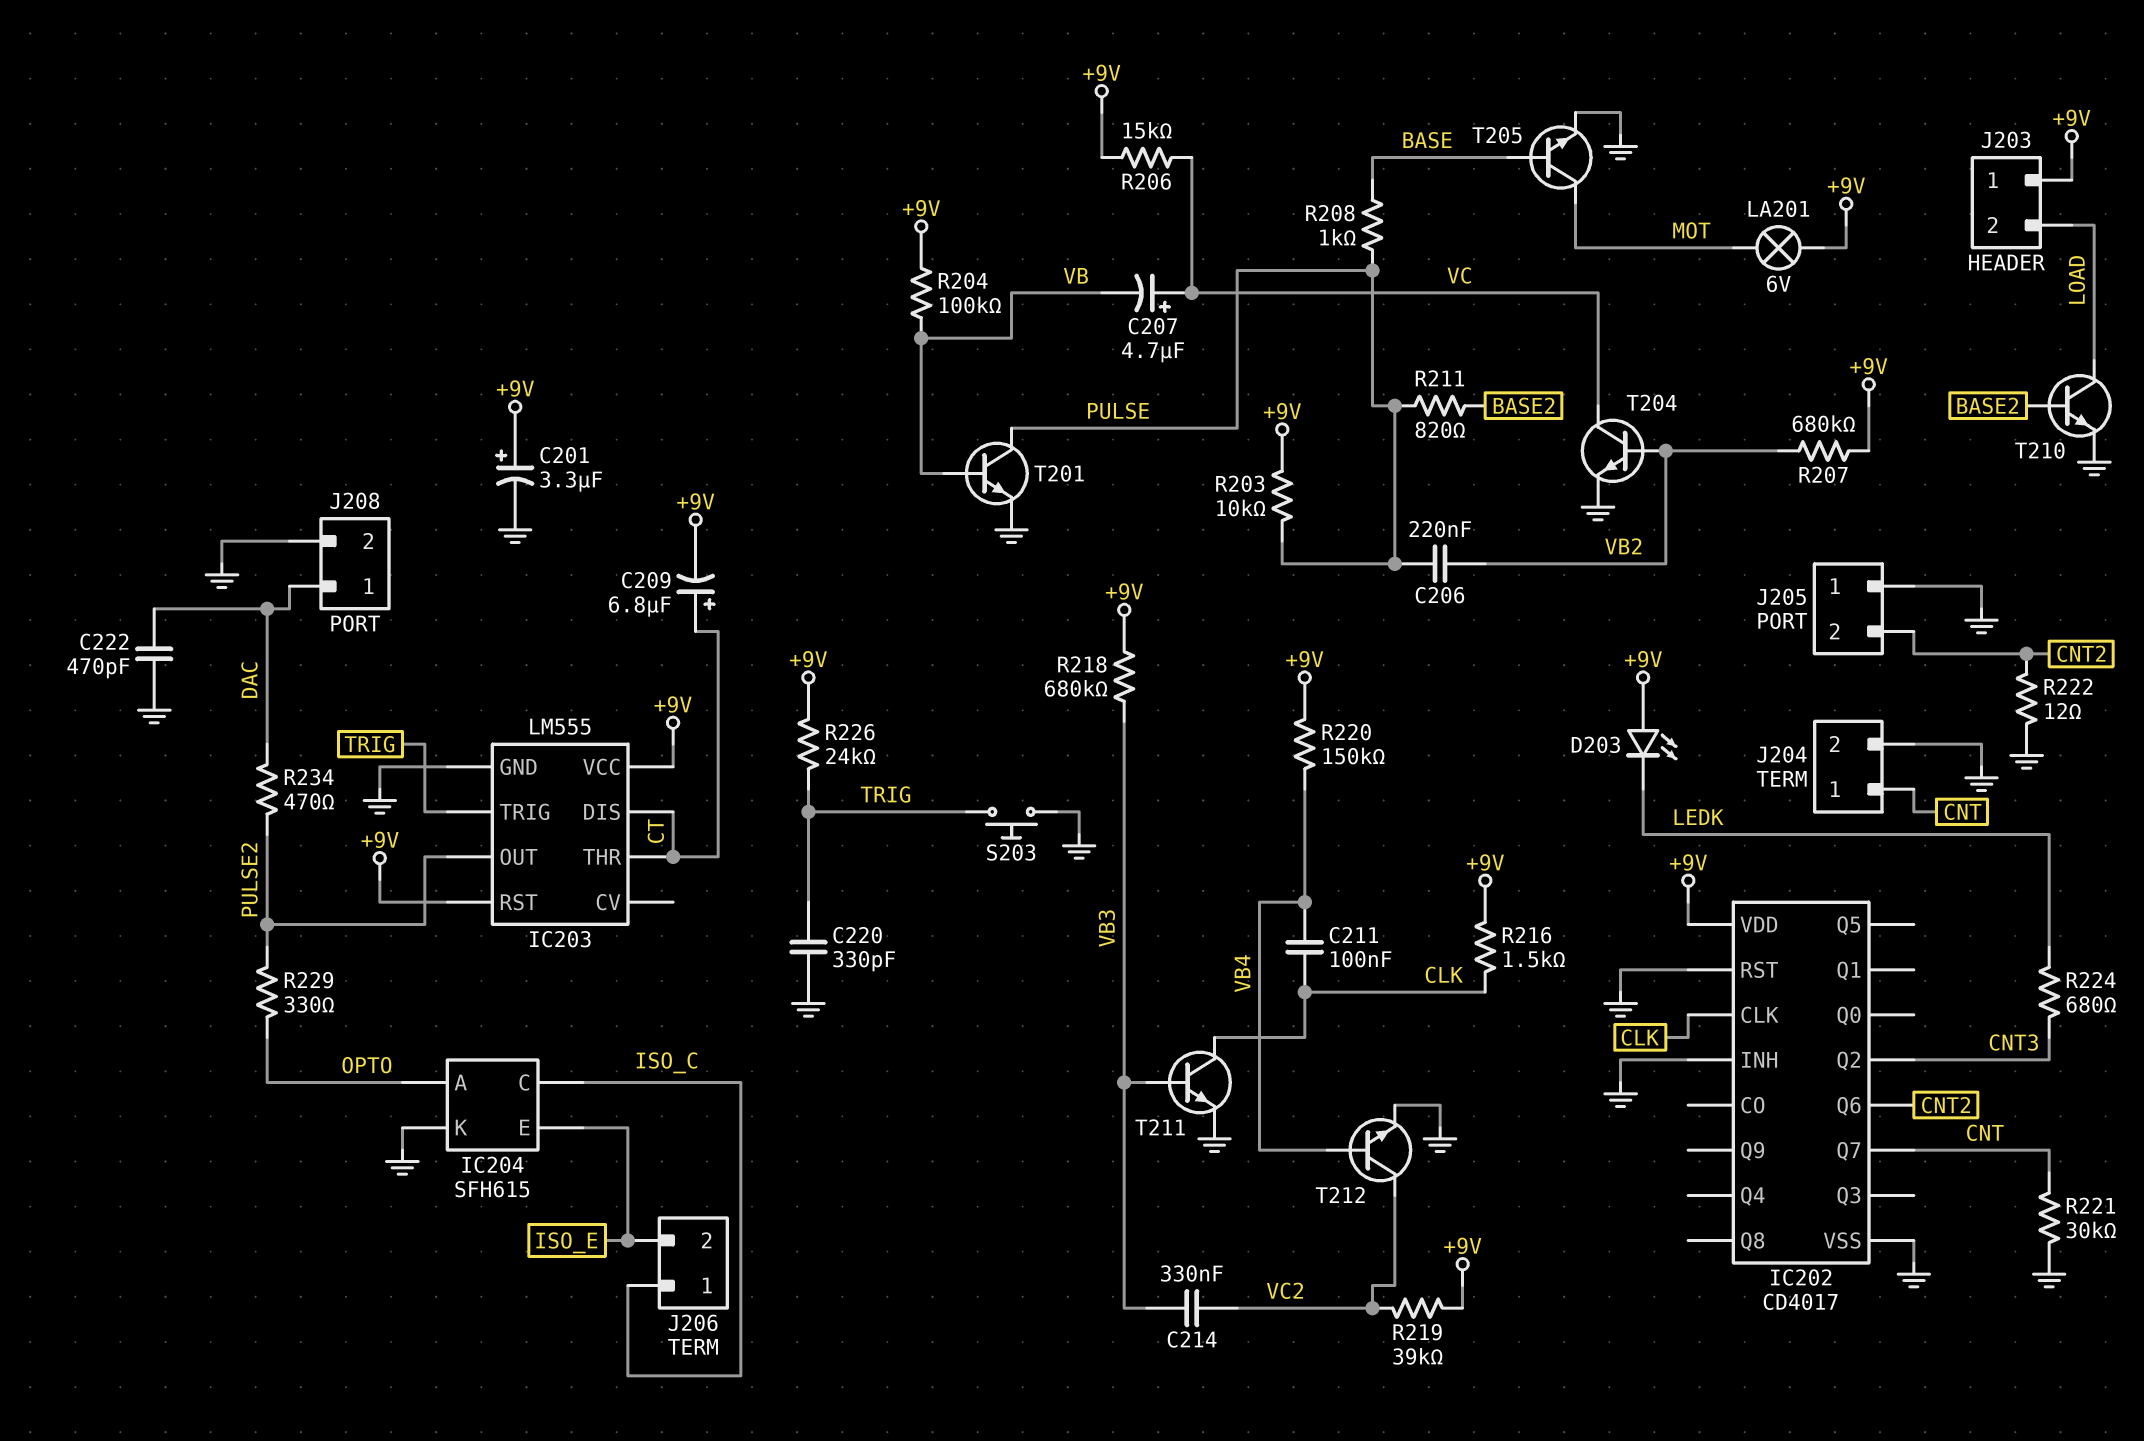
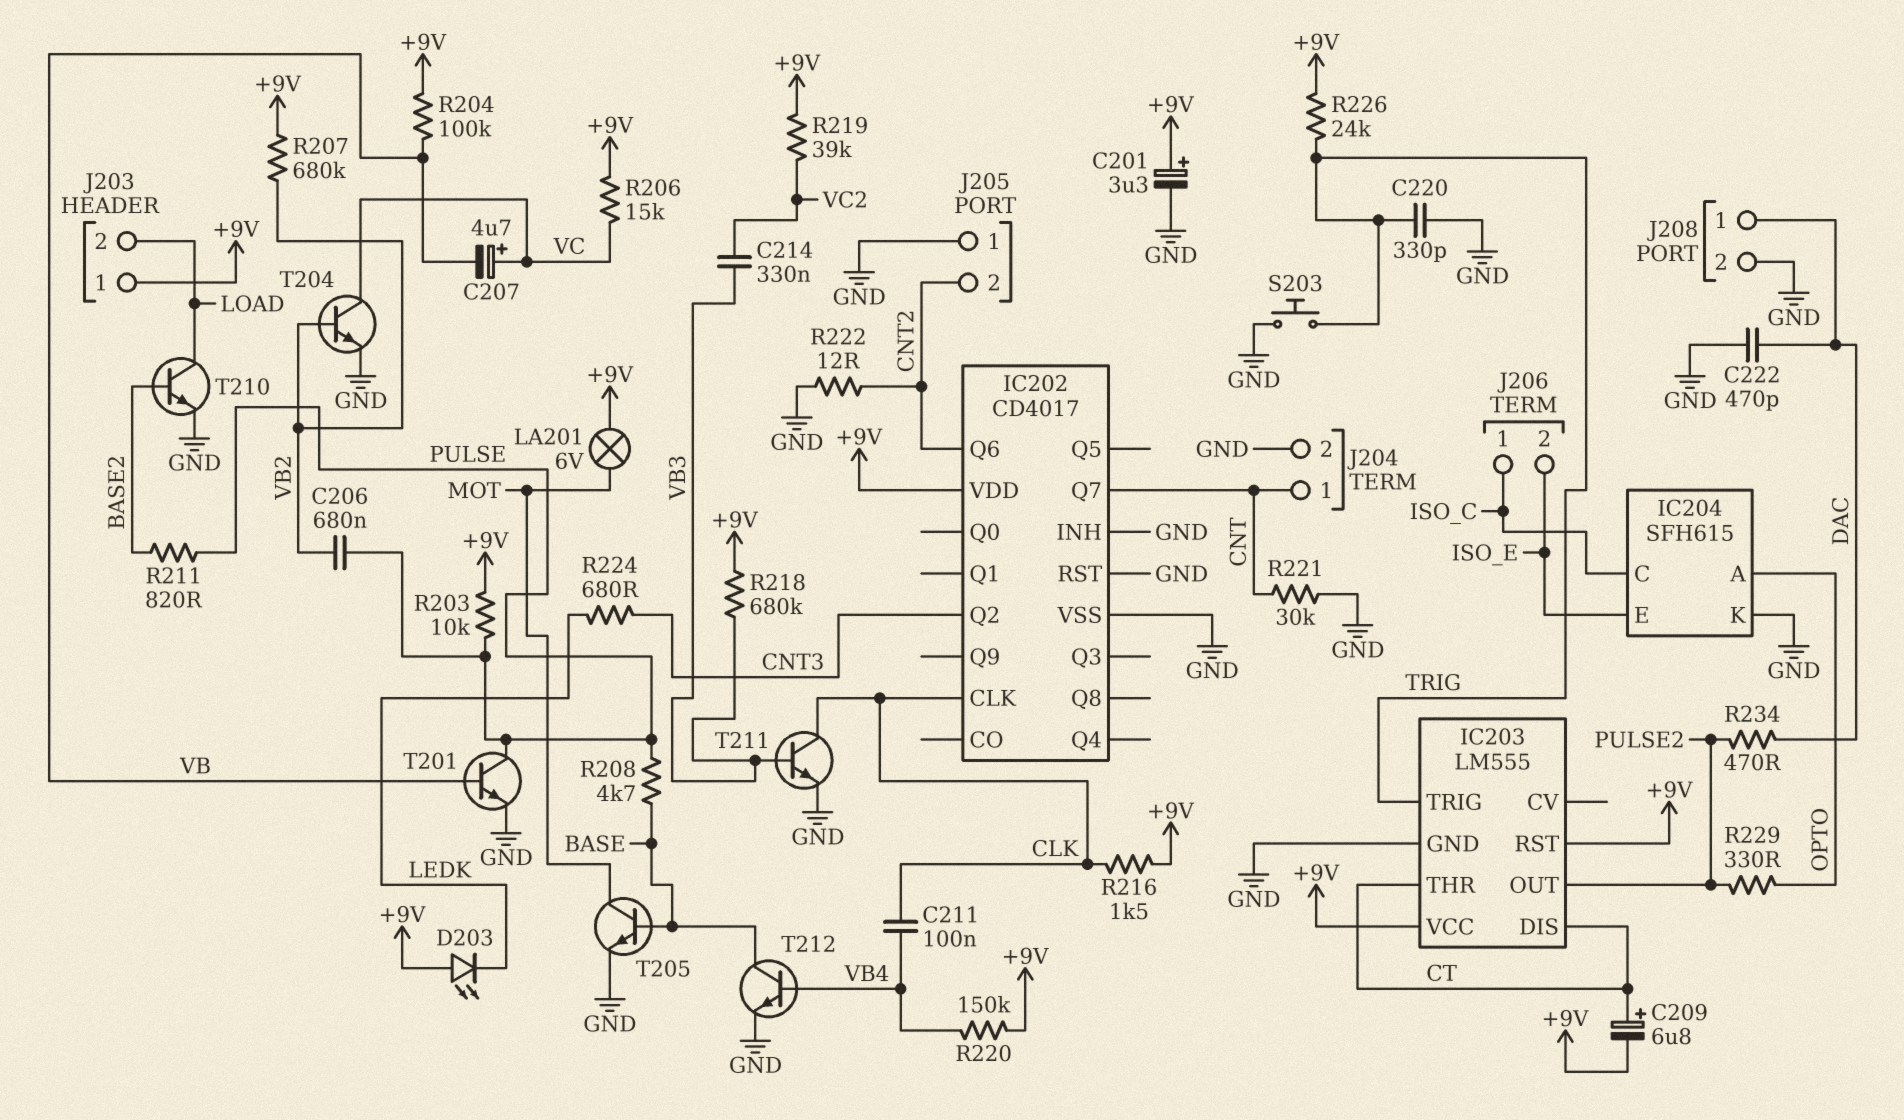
C206: 220nF (PULSE, VB2) -> 680nF (PULSE, VB2)
R208: 1k (BASE, PULSE) -> 4.7k (BASE, PULSE)
T212: NPN (B VB4, C VC2, E GND) -> NPN (B VB4, C BASE, E GND)

